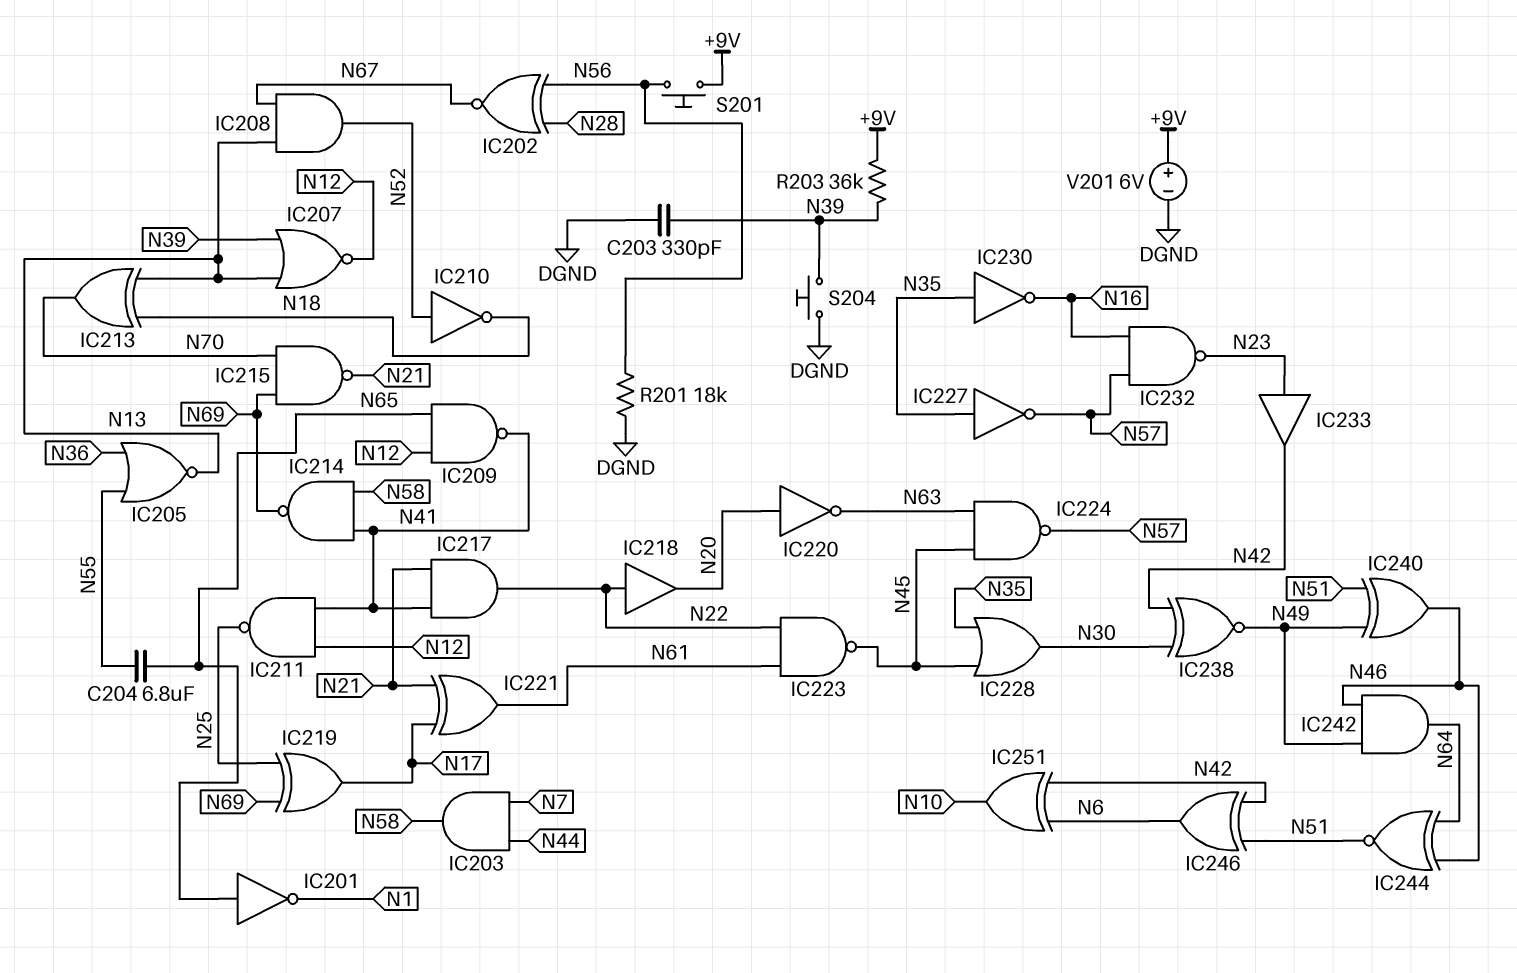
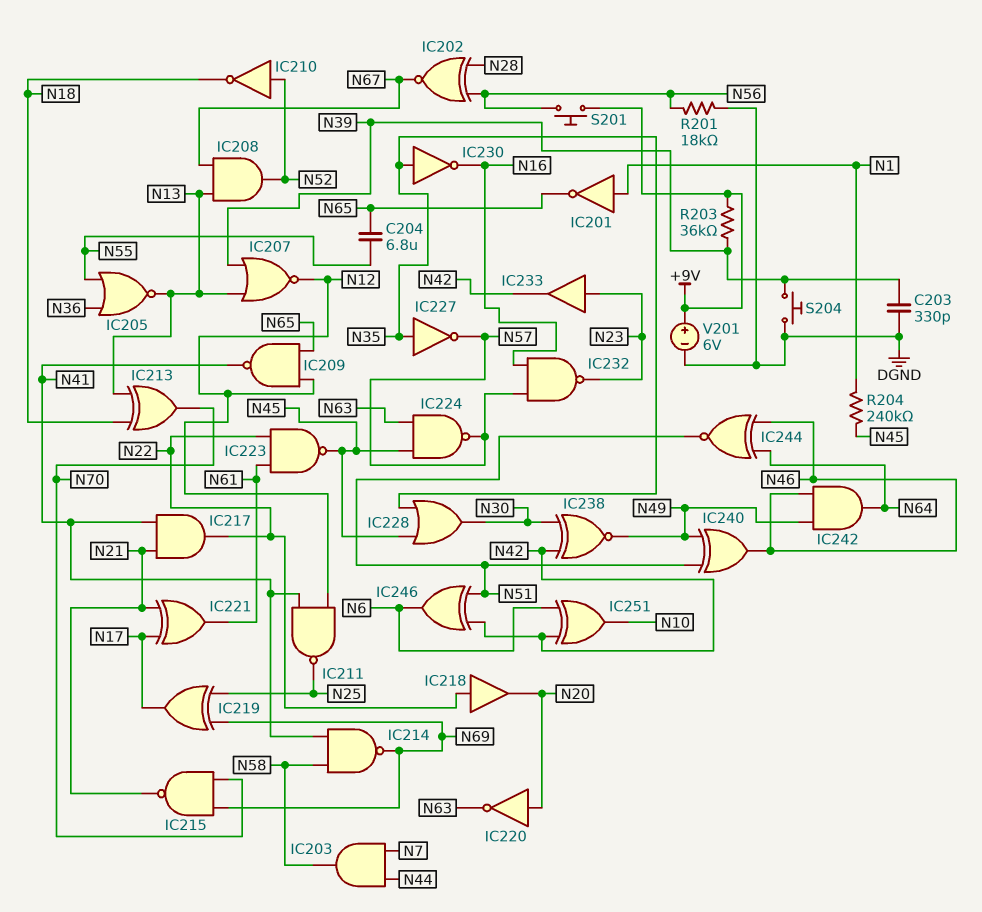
IC201: NOT (in N65, out N1) -> NOT (in N1, out N65)
R204: none -> 240k (N1, N45)

